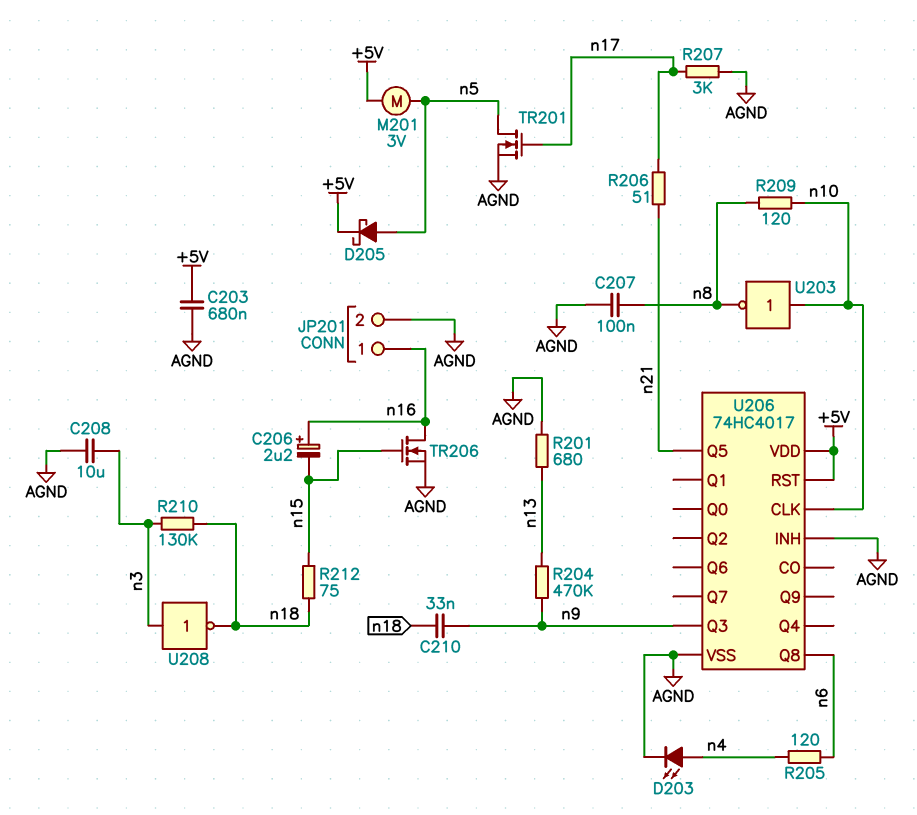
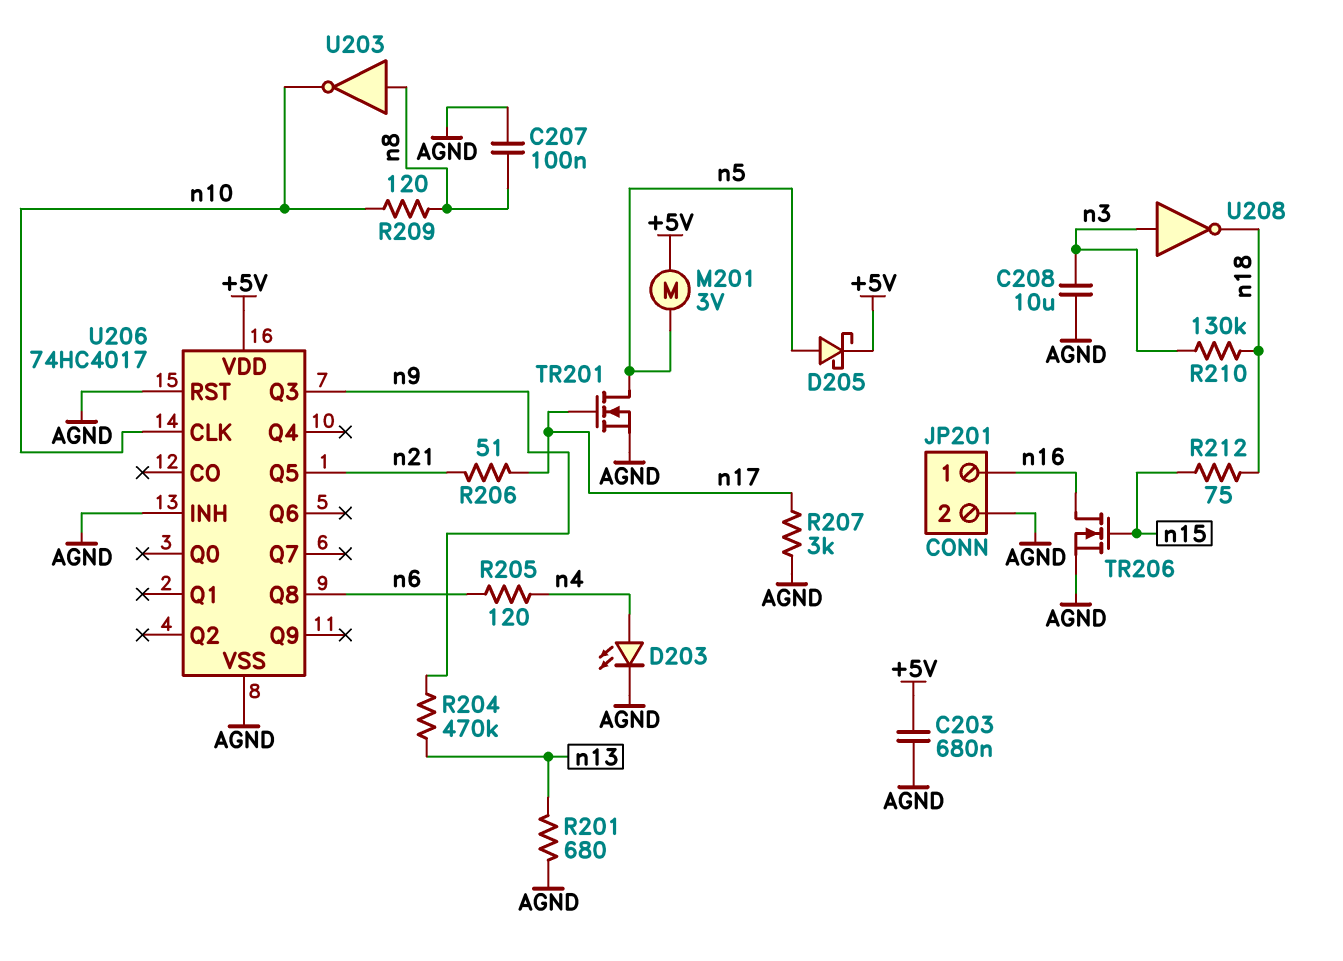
C206: 2.2uF (plus n16, minus n15) -> none
C210: 33nF (n9, n18) -> none
U203: NOT (in n10, out n8) -> NOT (in n8, out n10)
U206 pin RST: +5V -> AGND

